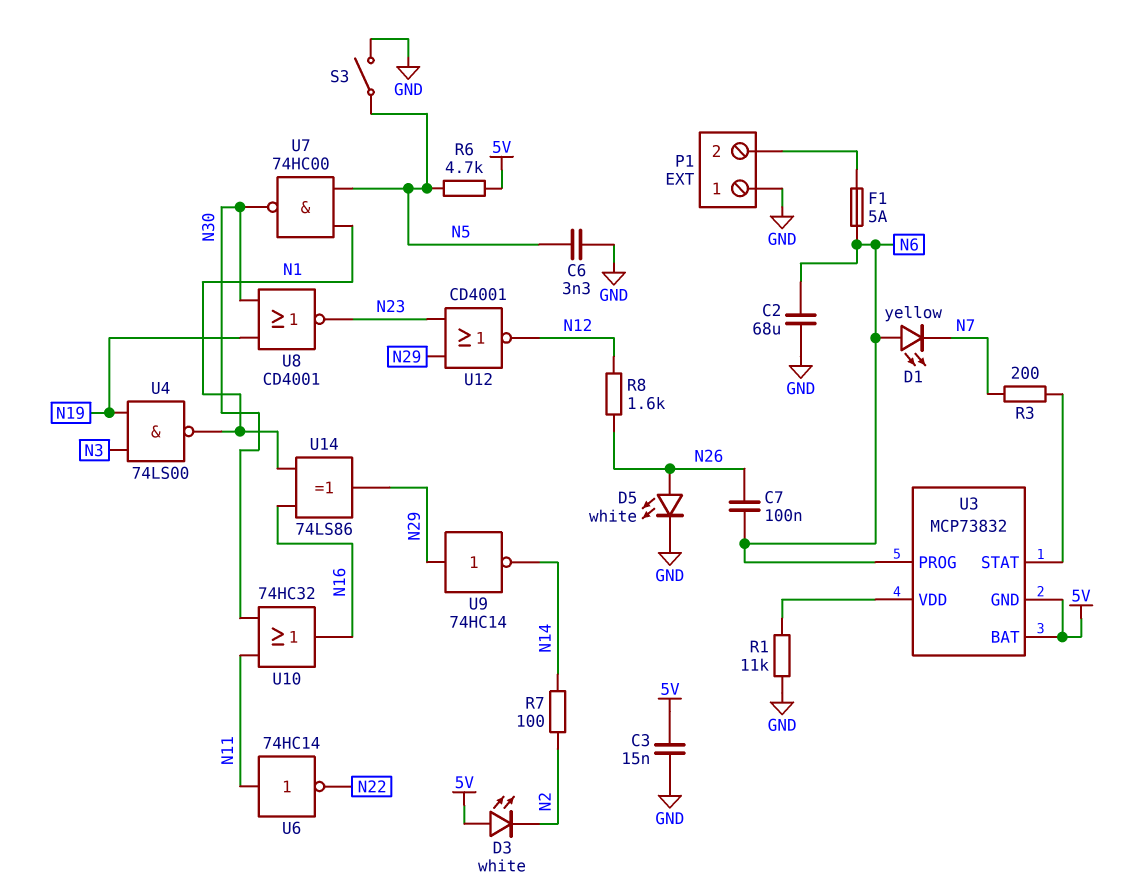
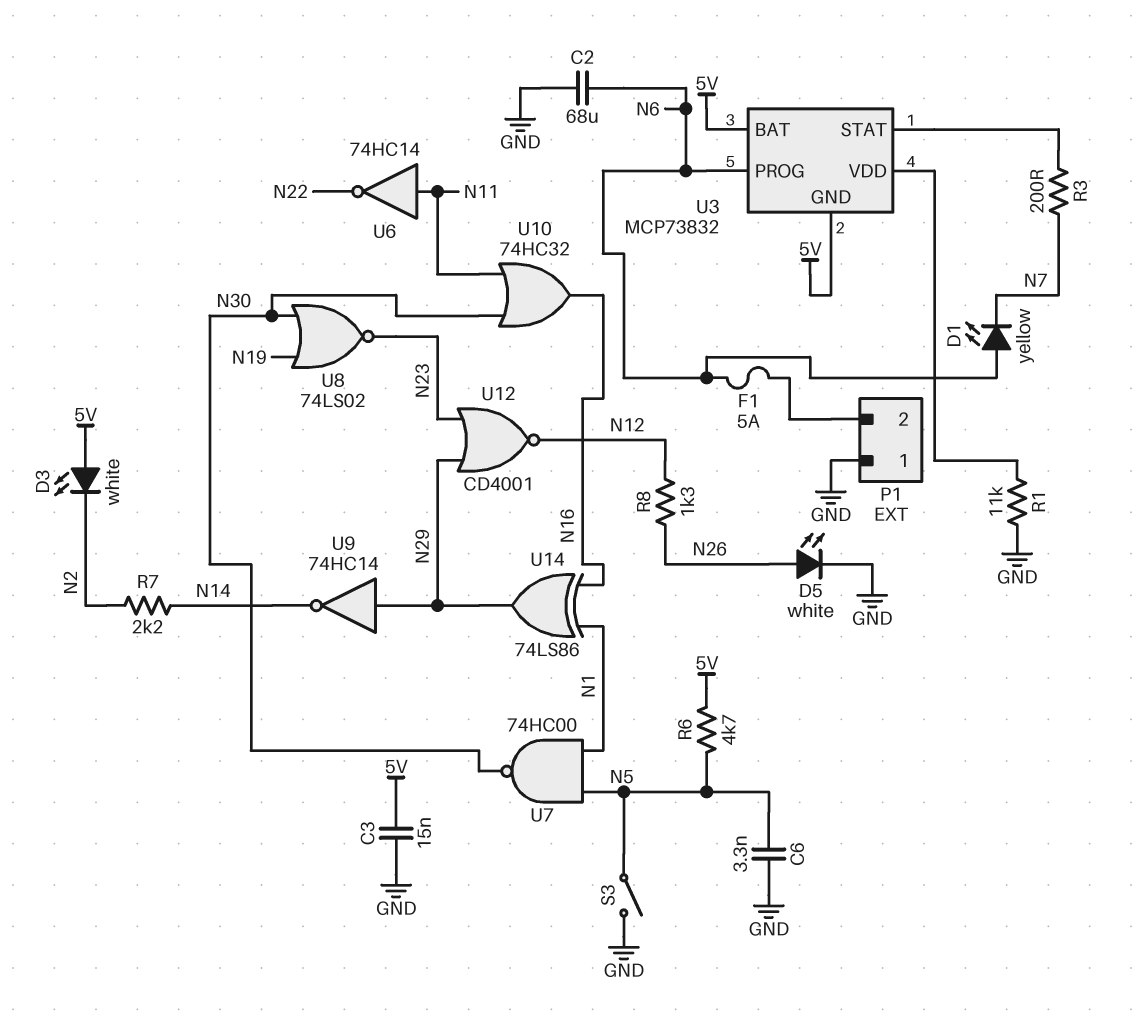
C7: 100nF (N6, N26) -> none
R7: 100 (N2, N14) -> 2.2k (N2, N14)
R8: 1.6k (N12, N26) -> 1.3k (N12, N26)
U4: NAND 74LS00 (in N3, in N19, out N1) -> none
U8: NOR CD4001 (in N19, in N30, out N23) -> NOR 74LS02 (in N19, in N30, out N23)

